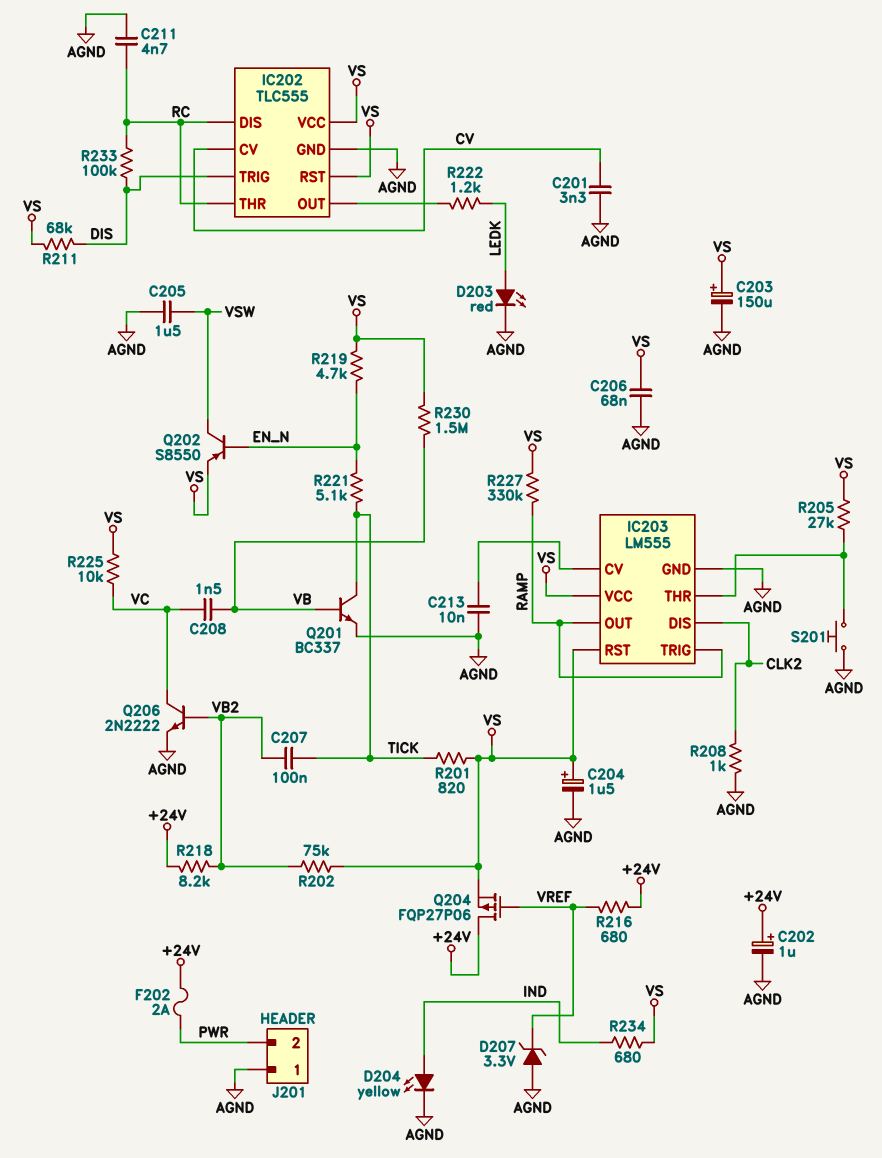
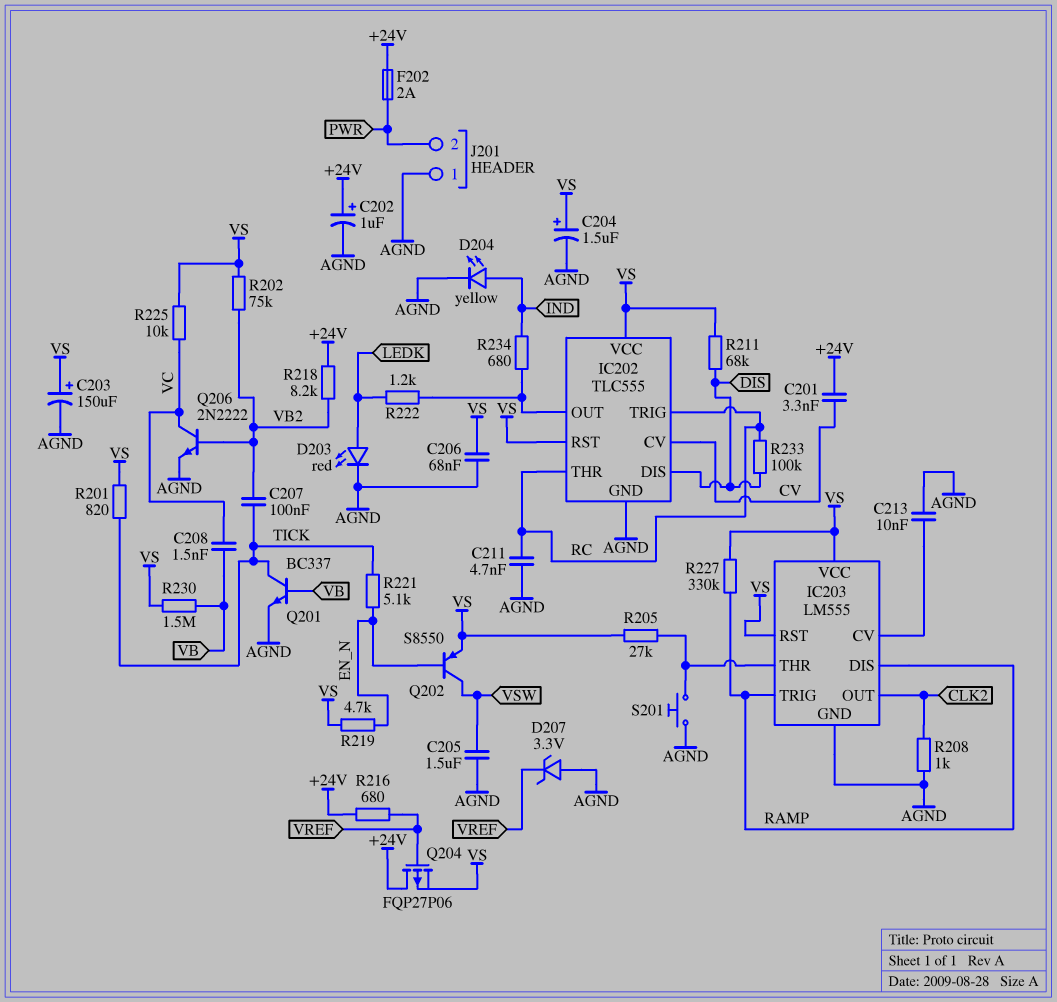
C201: 3.3nF (AGND, CV) -> 3.3nF (+24V, CV)
IC202 pin DIS: RC -> DIS
IC202 pin TRIG: DIS -> RC
IC203 pin DIS: CLK2 -> RAMP
IC203 pin OUT: RAMP -> CLK2
R234: 680 (IND, VS) -> 680 (IC202/OUT, IND)

